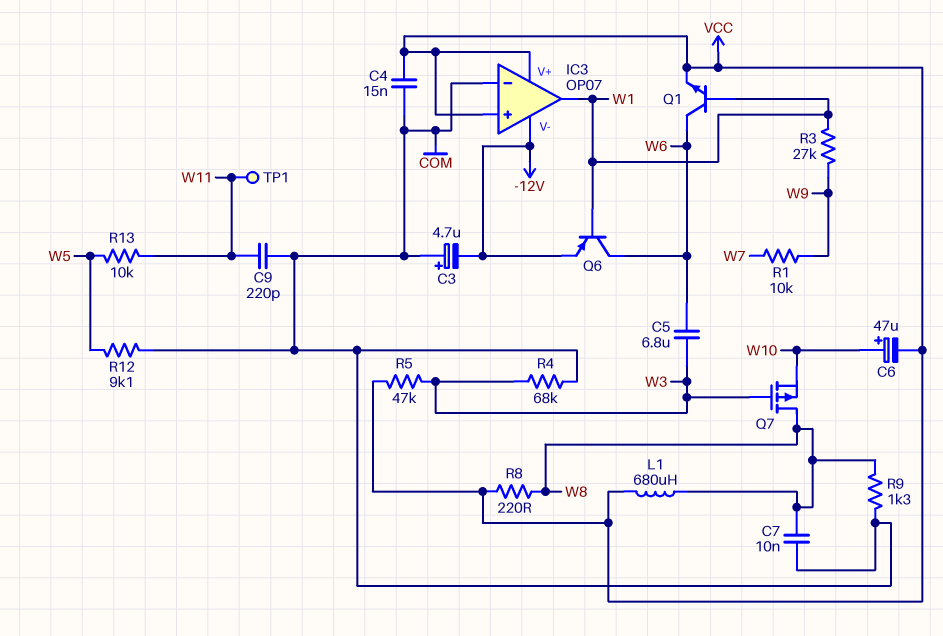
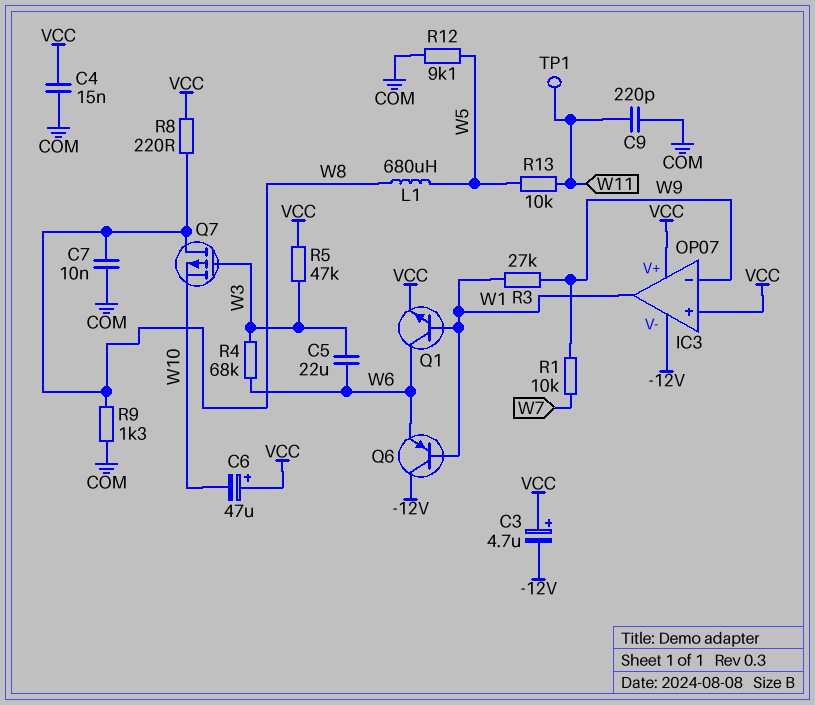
C3: 4.7uF (plus COM, minus -12V) -> 4.7uF (plus VCC, minus -12V)
C5: 6.8uF (W3, W6) -> 22uF (W3, W6)
C6: 47uF (plus W10, minus VCC) -> 47uF (plus VCC, minus W10)
IC3 pin in-: COM -> W9
L1: 680uH (VCC, W8) -> 680uH (W5, W8)
Q6: PNP (B W1, C W6, E -12V) -> PNP (B W1, C -12V, E W6)
R4: 68k (COM, W3) -> 68k (W3, W6)

